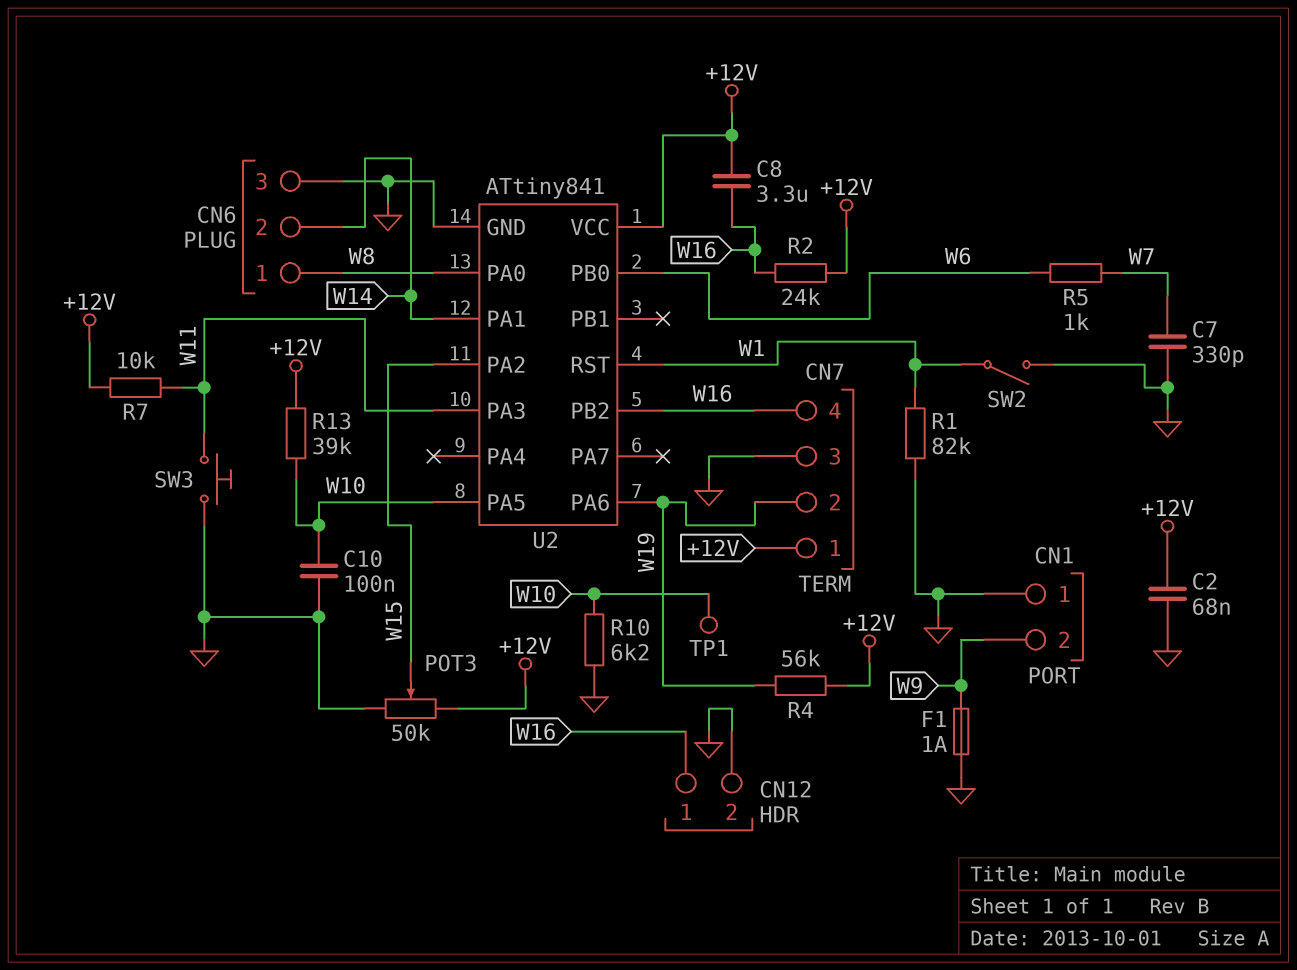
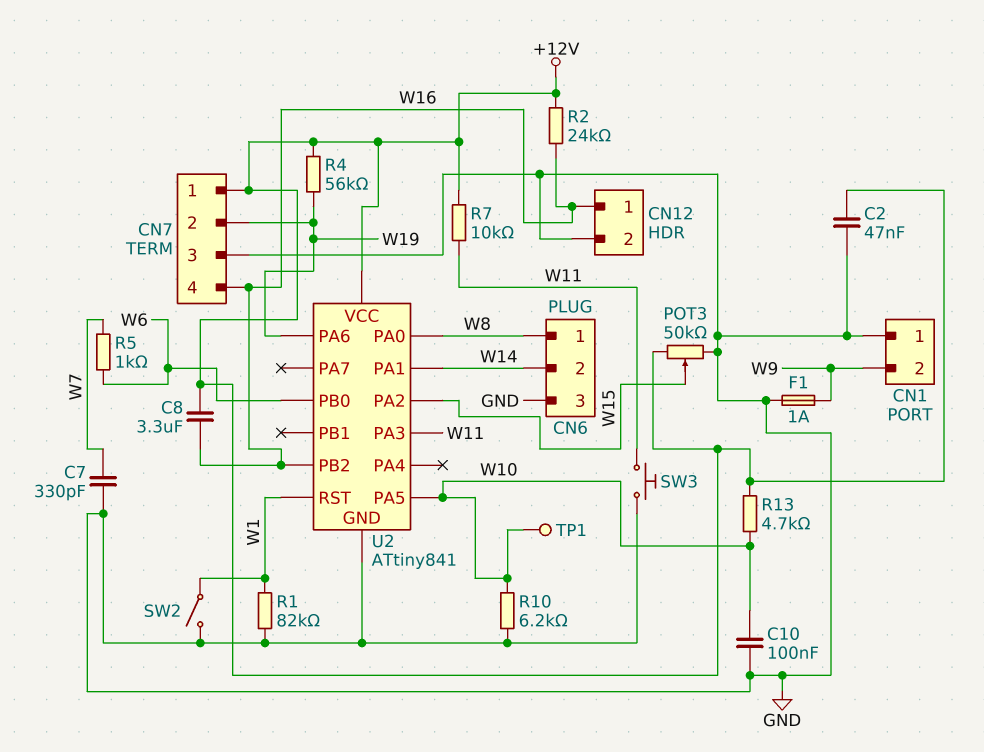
C2: 68nF (+12V, GND) -> 47nF (+12V, GND)
R13: 39k (+12V, W10) -> 4.7k (+12V, W10)

